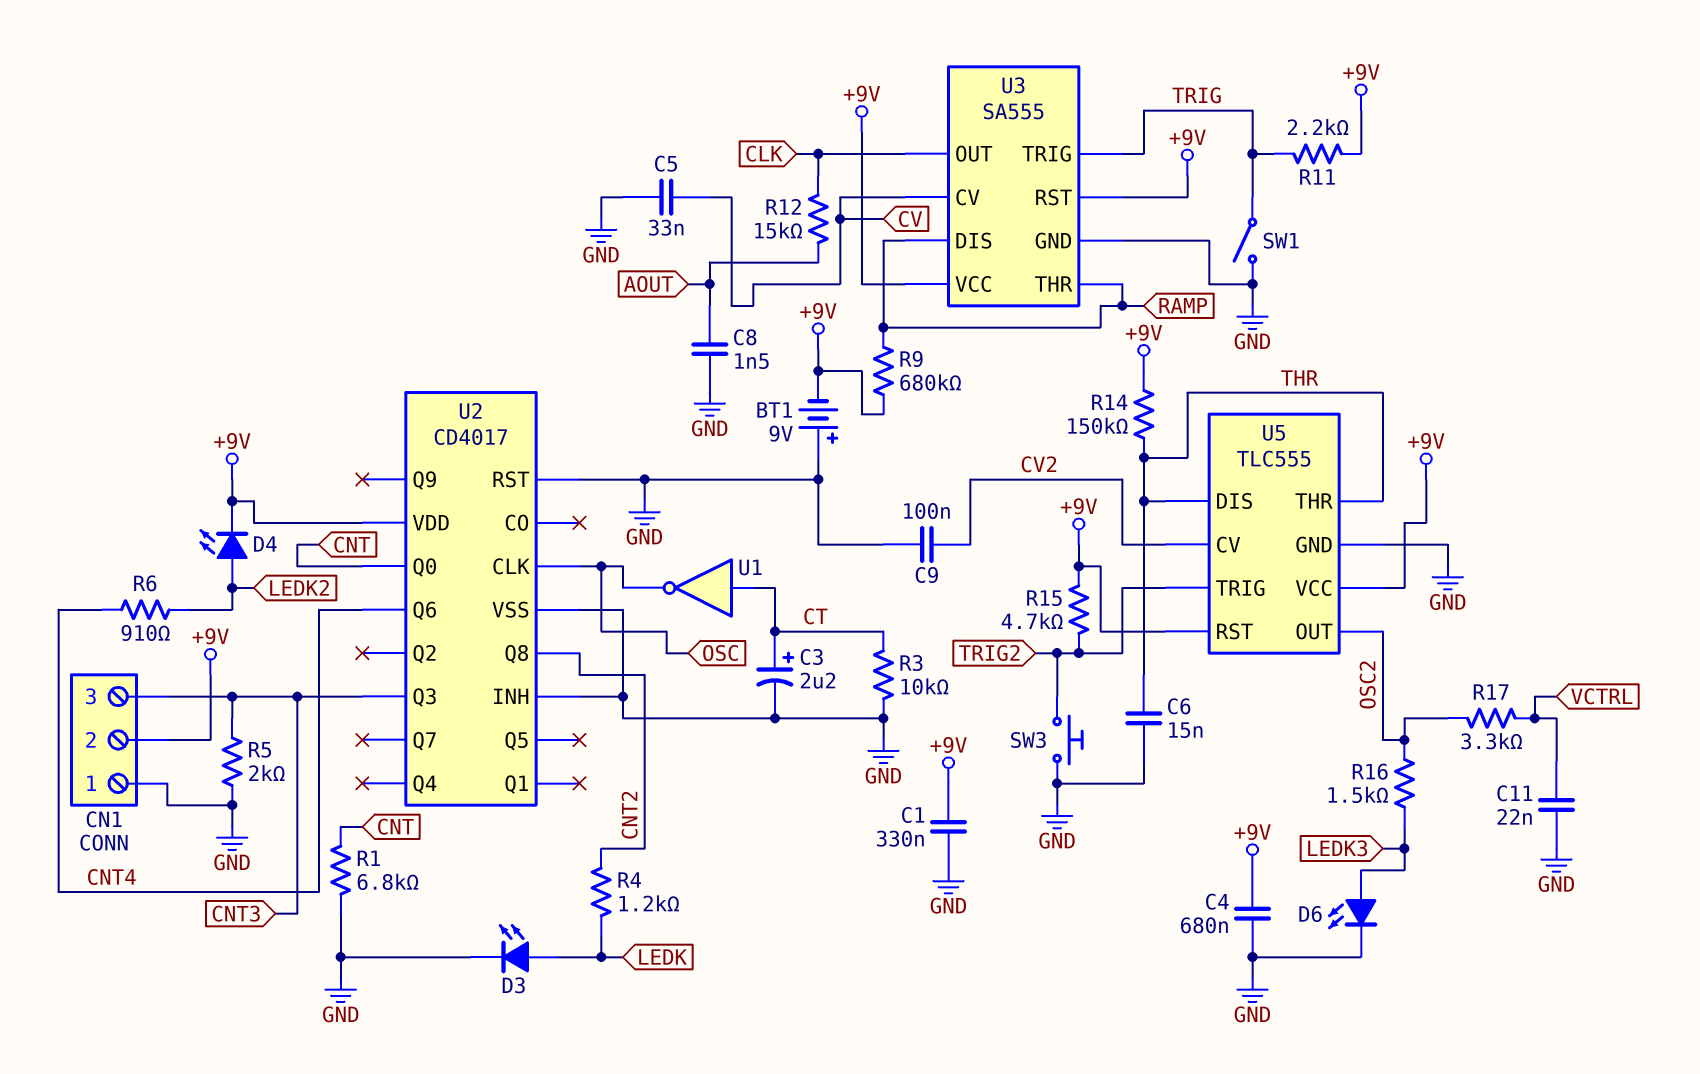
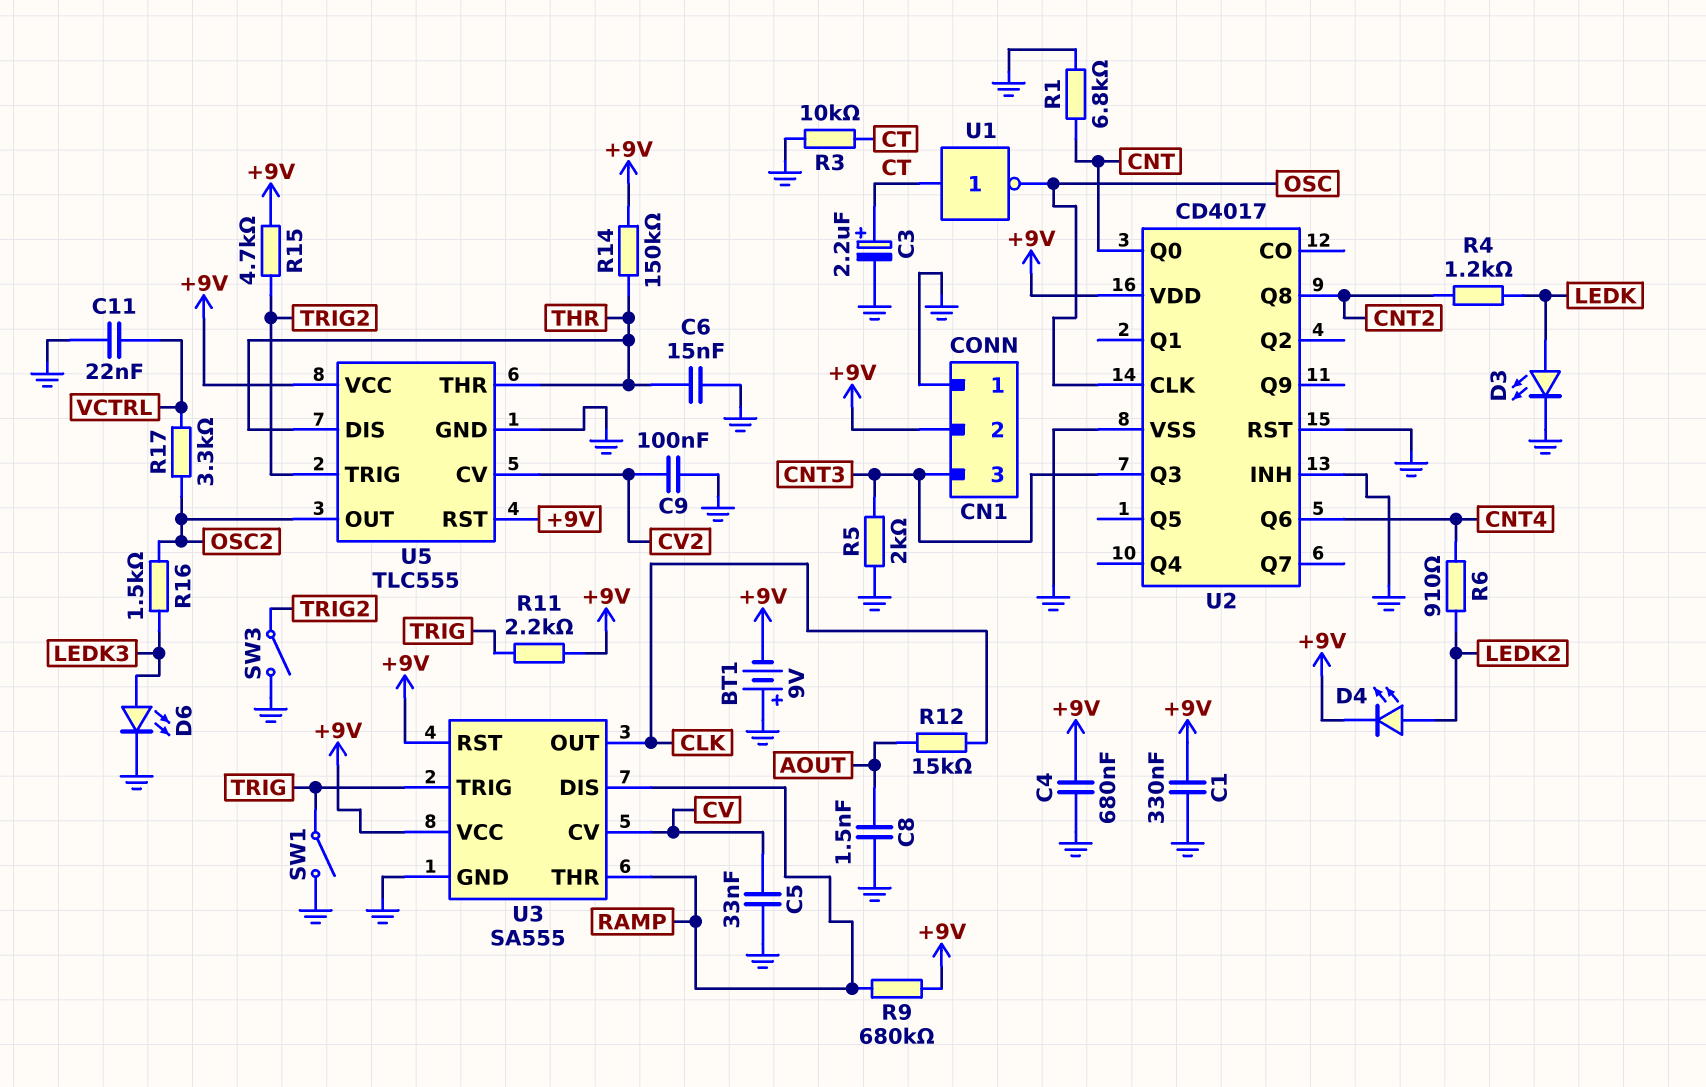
SW3: button (GND, TRIG2) -> switch (GND, TRIG2)

